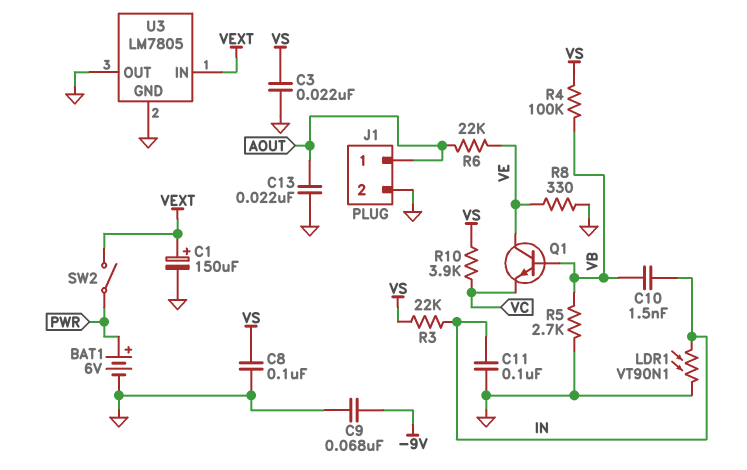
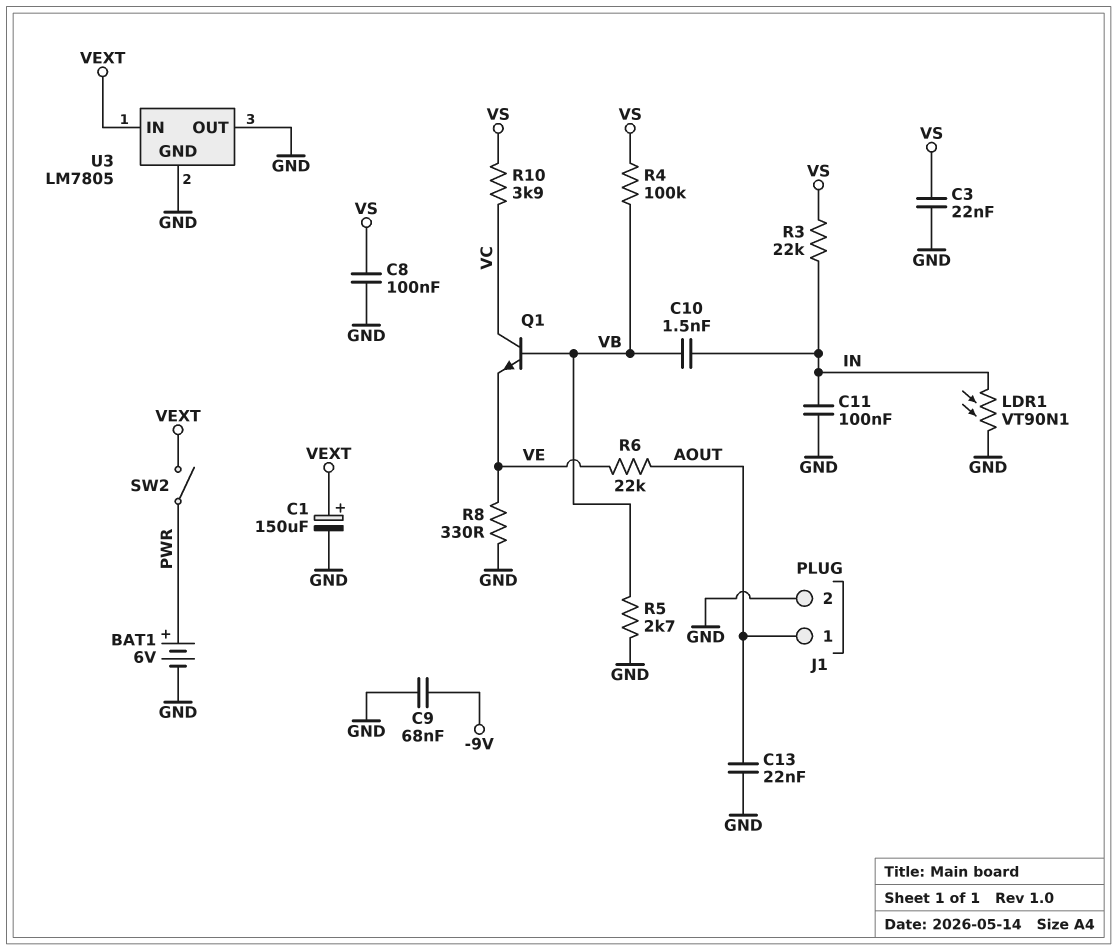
Q1: NPN (B VB, C VE, E VC) -> NPN (B VB, C VC, E VE)

